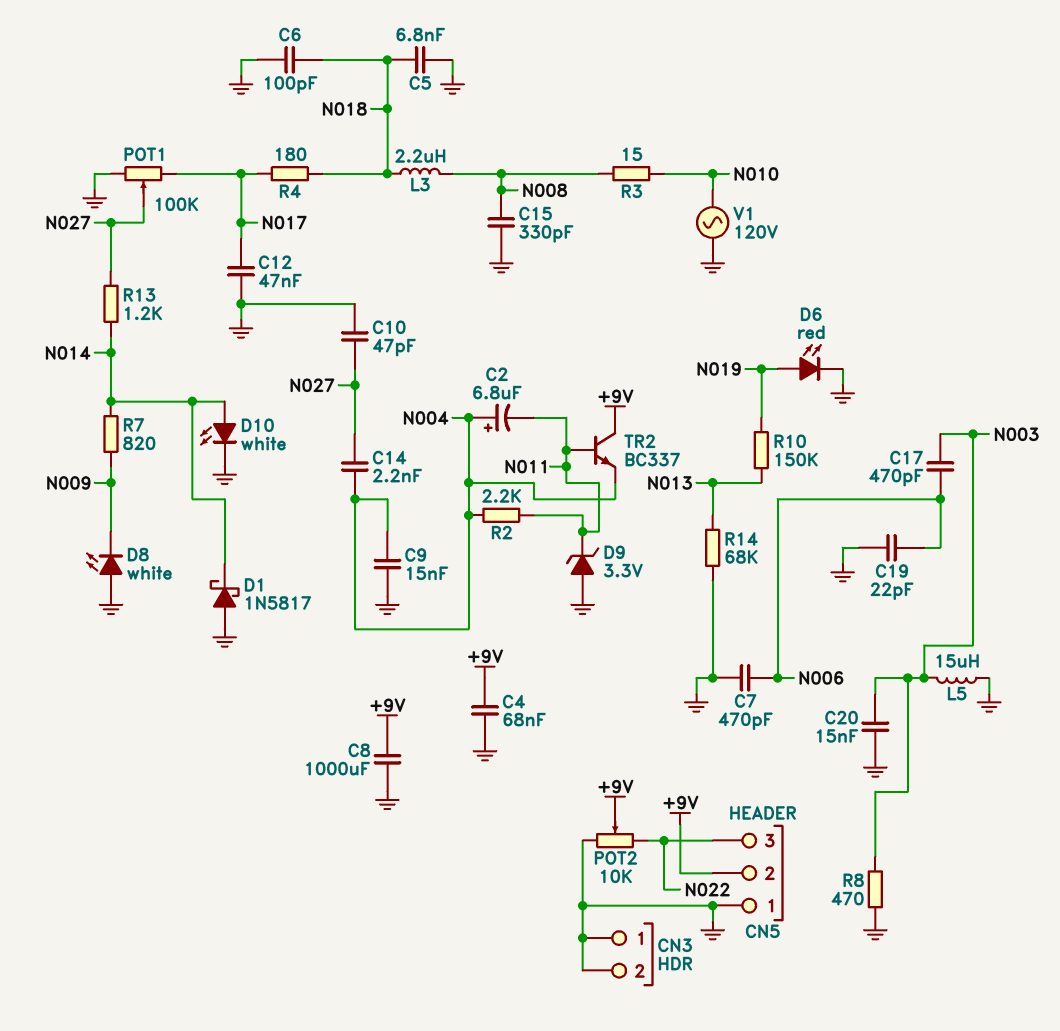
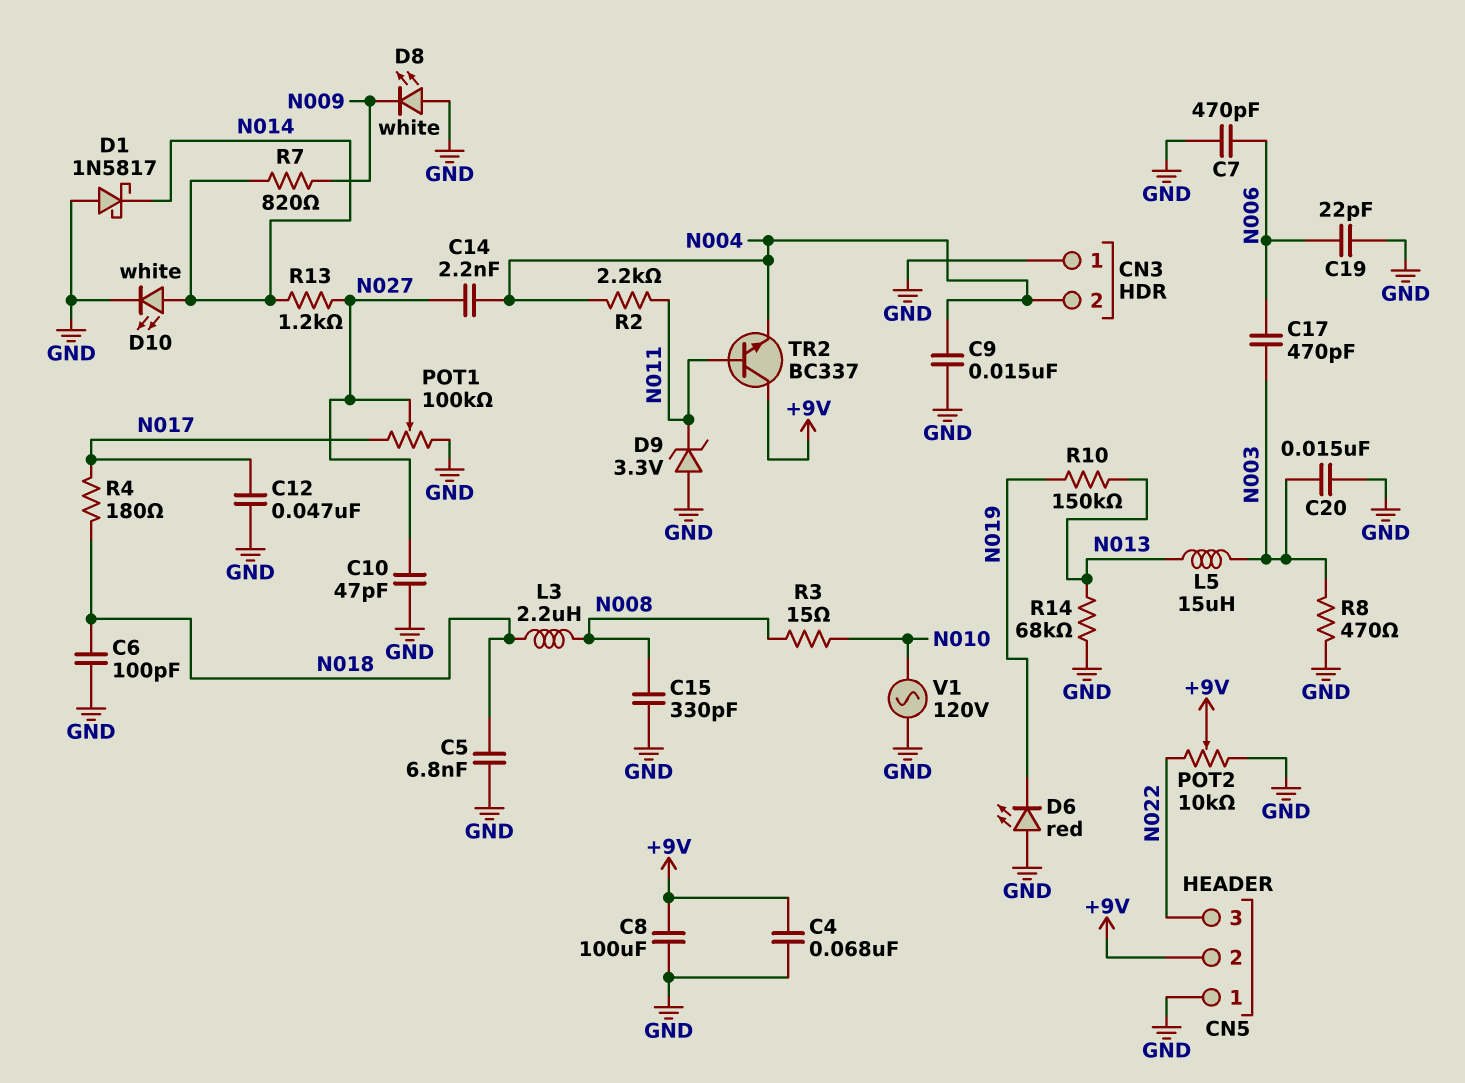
C2: 6.8uF (plus N004, minus N011) -> none
C8: 1000uF (+9V, GND) -> 100uF (+9V, GND)
CN3 pin 2: GND -> N004
D6: LED red (A N019, K GND) -> LED red (A GND, K N019)
L5: 15uH (GND, N003) -> 15uH (N003, N013)

